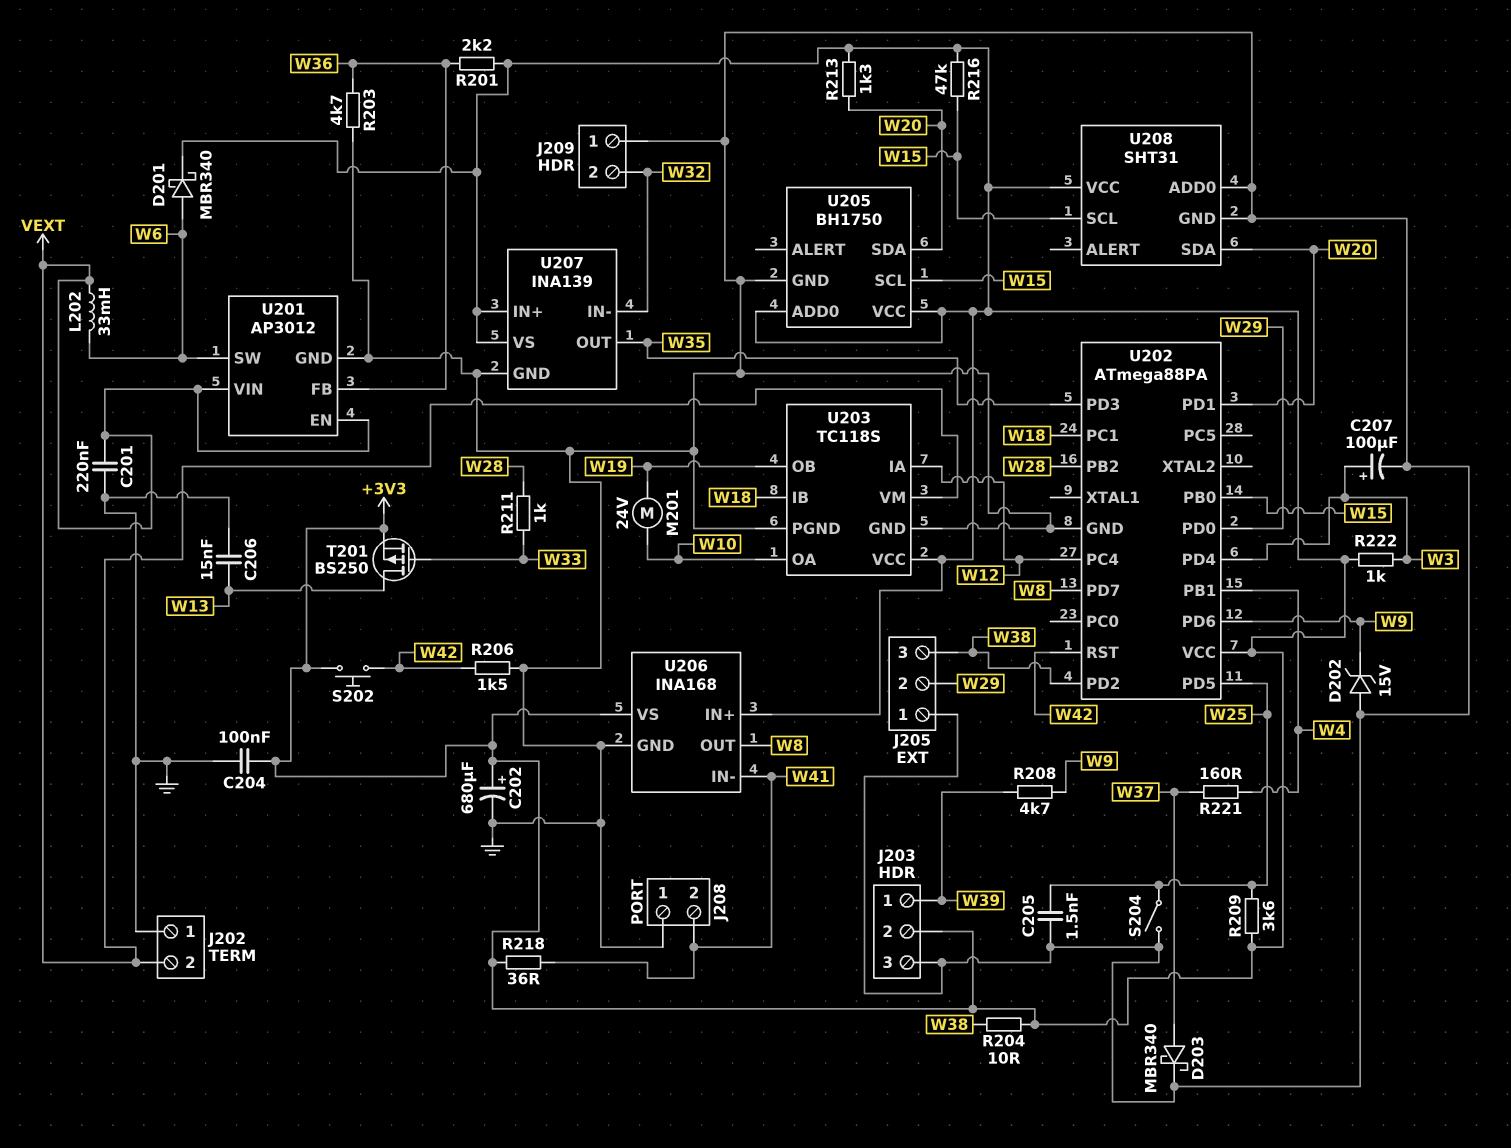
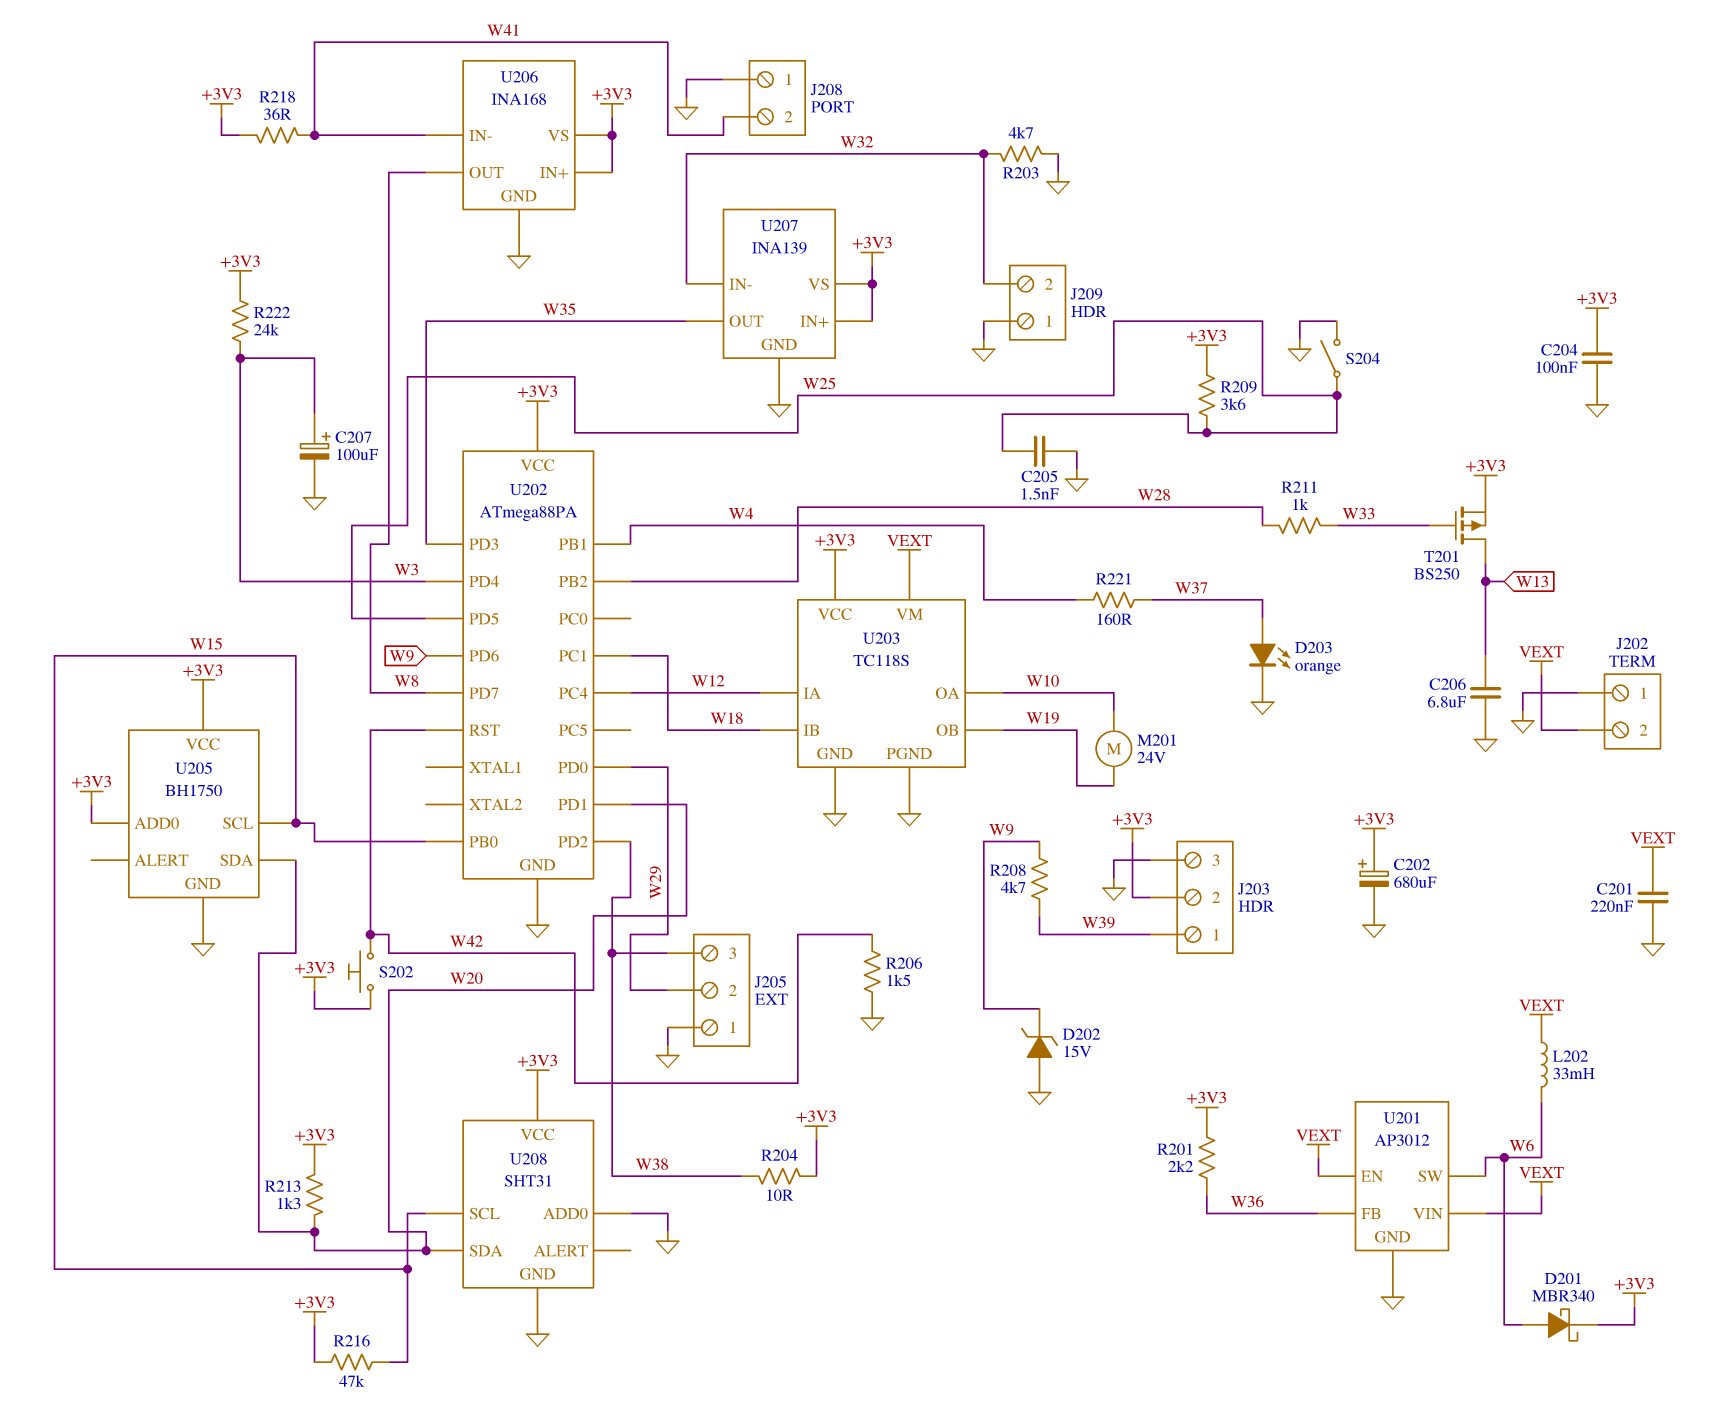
C206: 15nF (GND, W13) -> 6.8uF (GND, W13)
D203: schottky MBR340 (A W37, K GND) -> LED orange (A W37, K GND)
R203: 4.7k (GND, W36) -> 4.7k (GND, W32)
R222: 1k (+3V3, W3) -> 24k (+3V3, W3)

